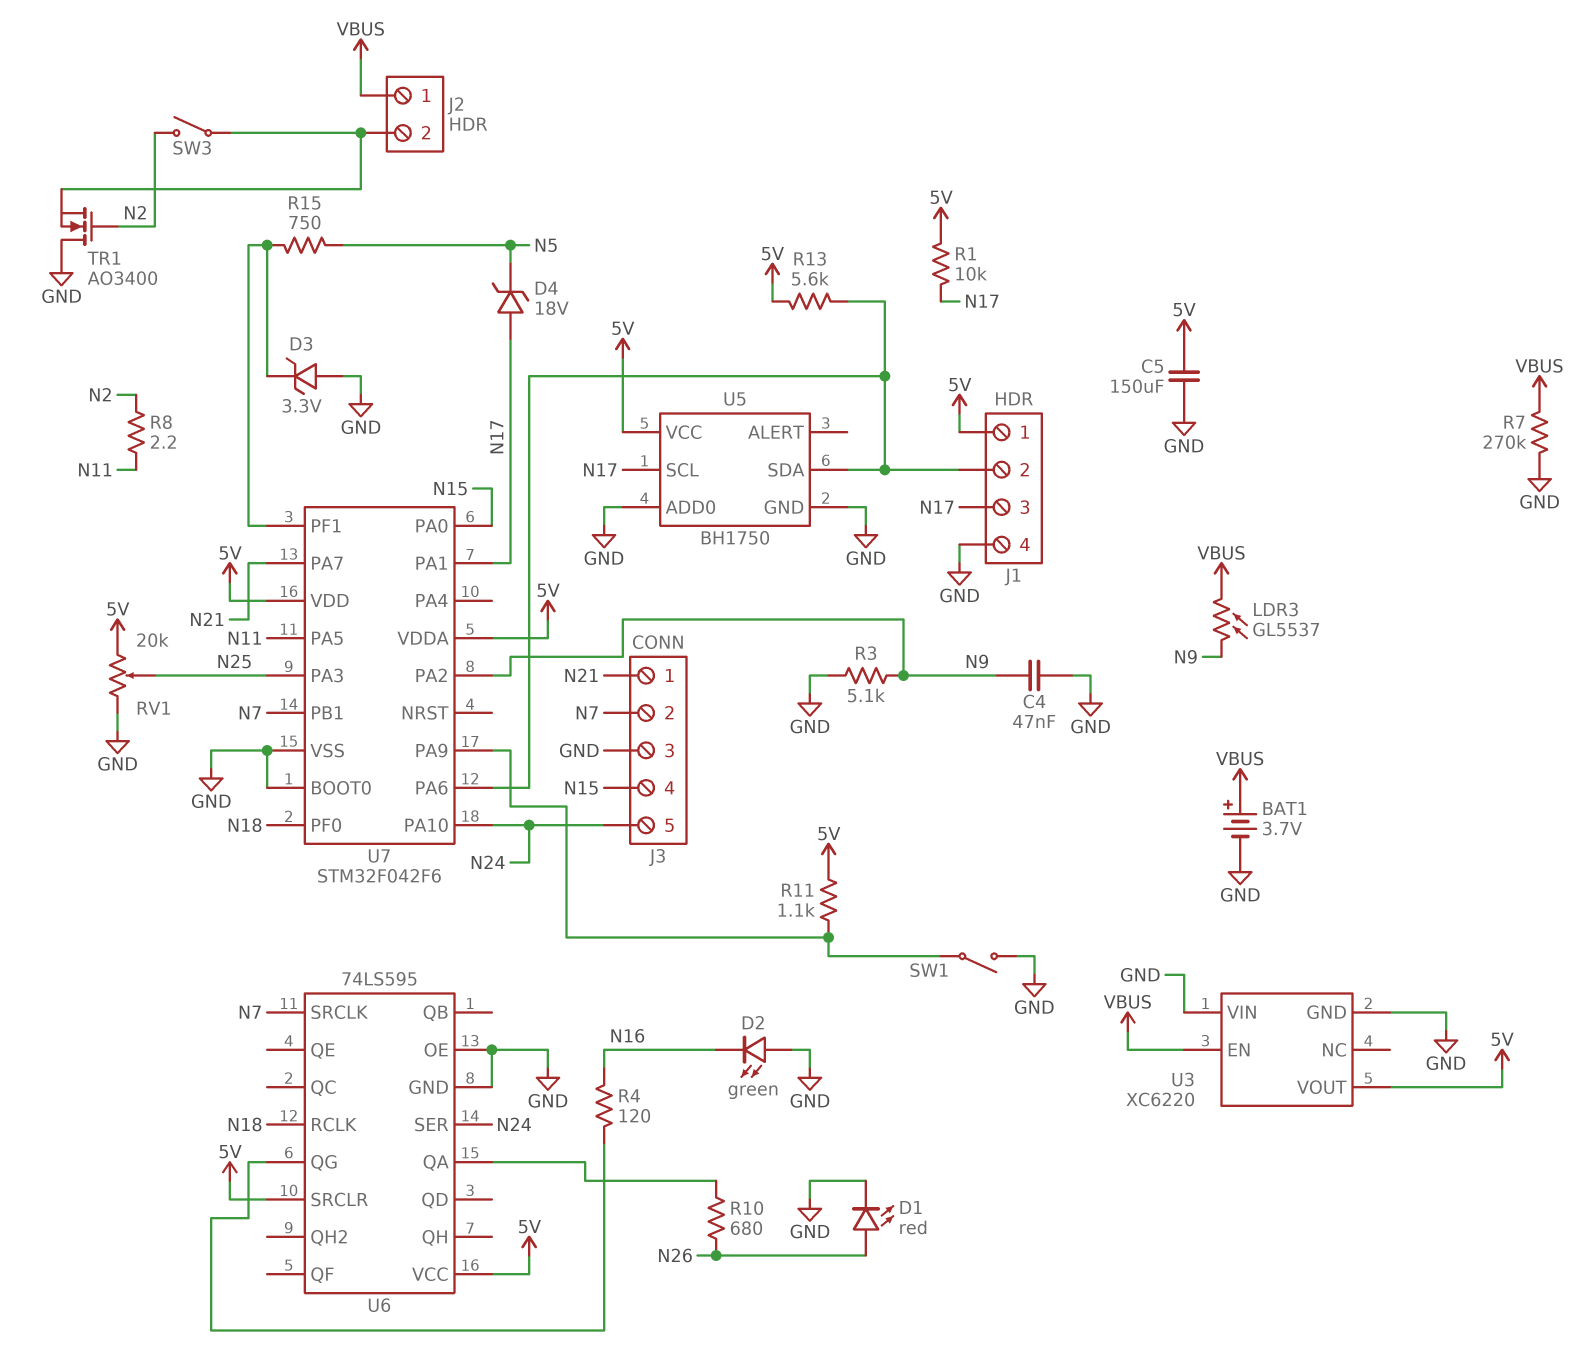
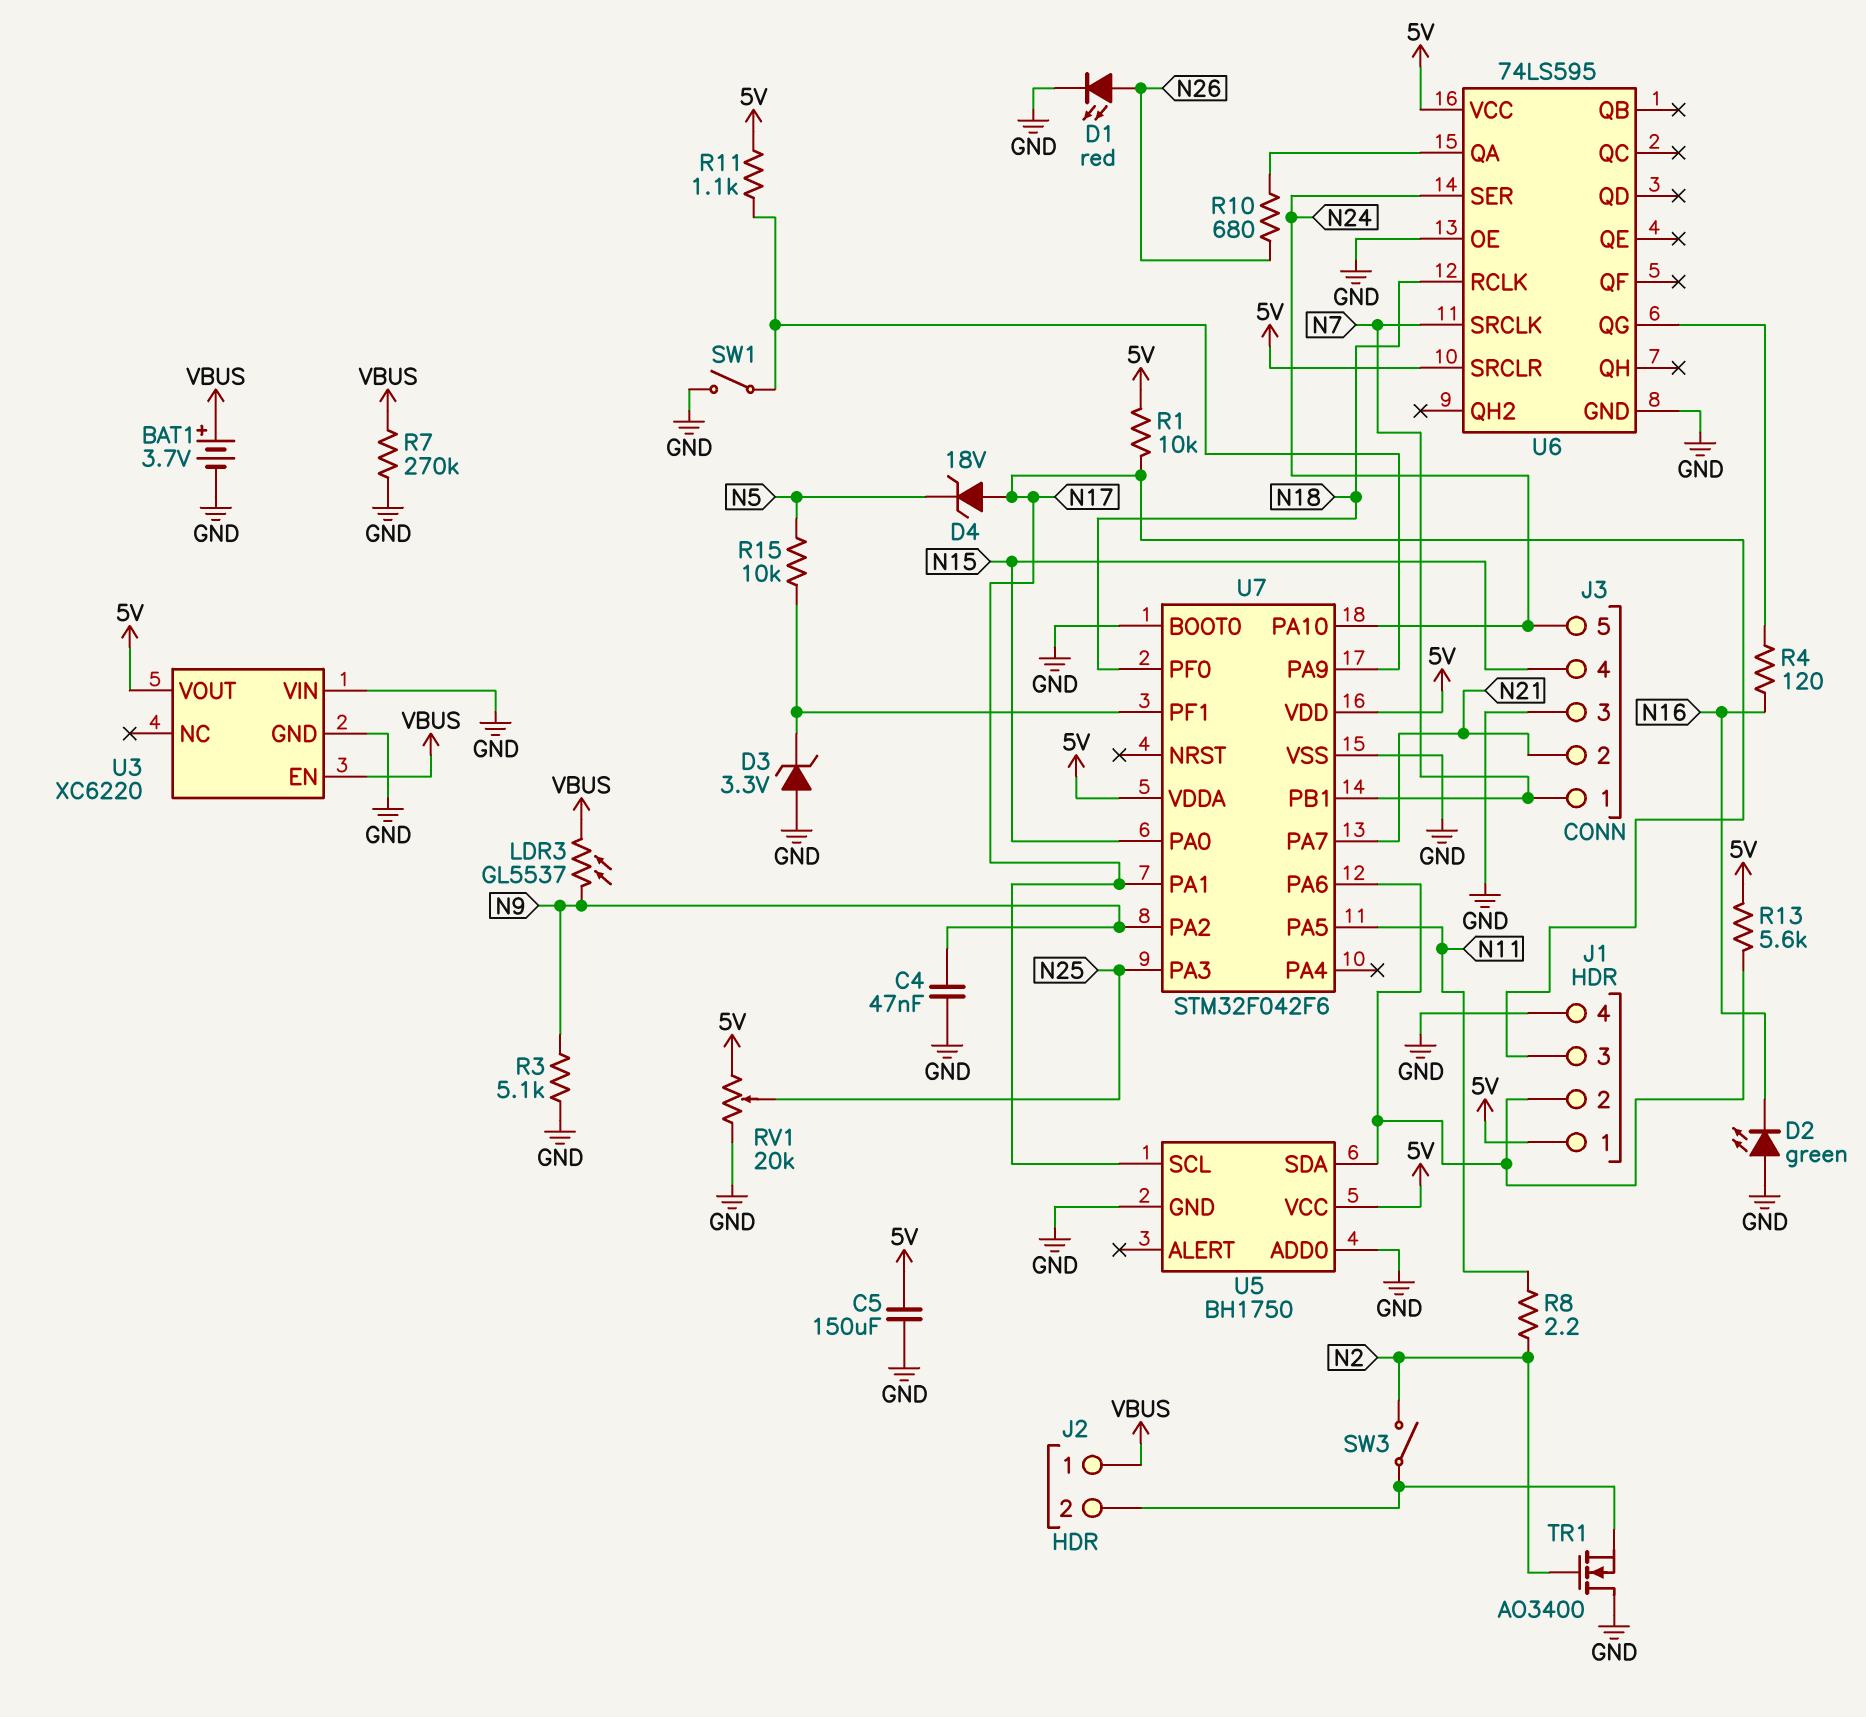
J3 pin 1: N21 -> N7
J3 pin 2: N7 -> N21
R15: 750 (N5, U7/PF1) -> 10k (N5, U7/PF1)

